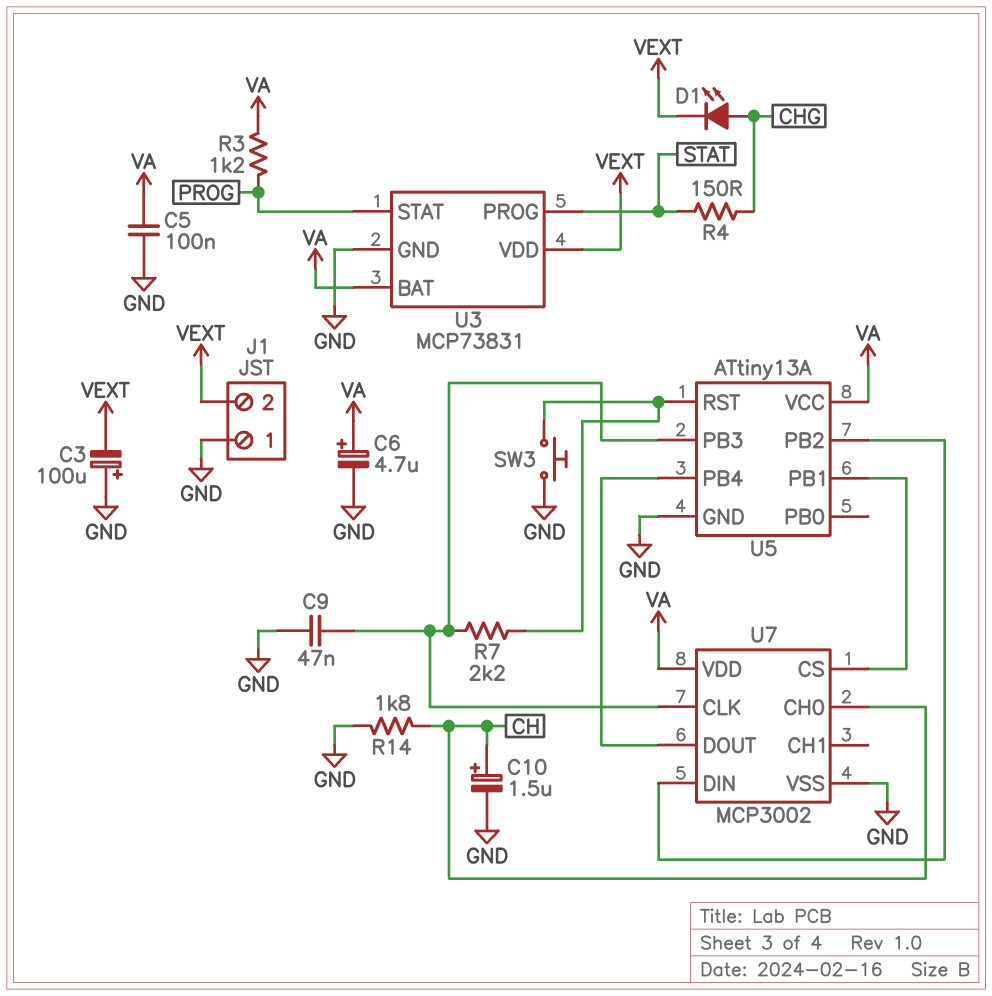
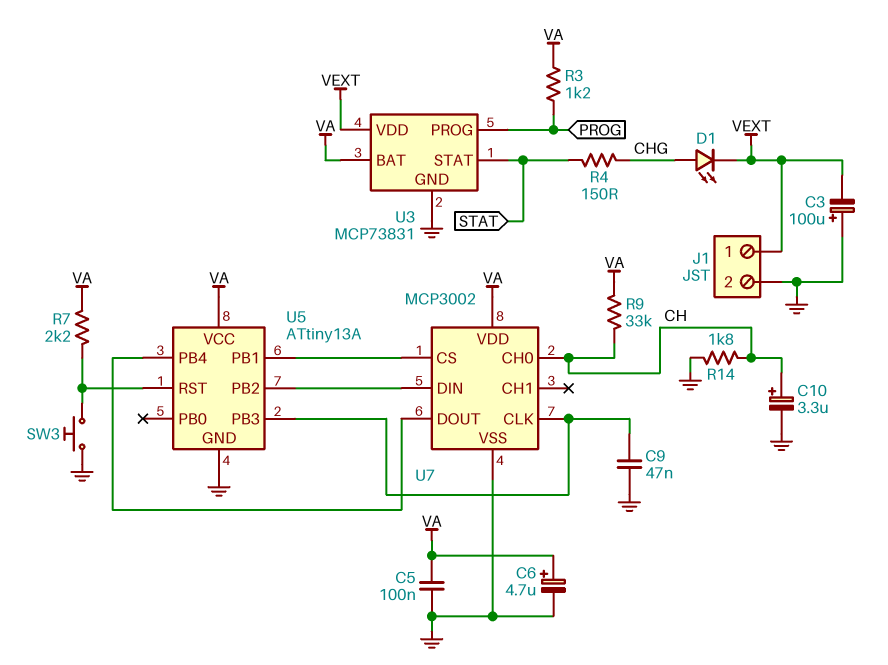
C10: 1.5uF (plus CH, minus GND) -> 3.3uF (plus CH, minus GND)
J1 pin 1: GND -> VEXT
J1 pin 2: VEXT -> GND
R7: 2.2k (U5/PB3, U5/RST) -> 2.2k (U5/RST, VA)
R9: none -> 33k (CH, VA)
U3 pin PROG: STAT -> PROG
U3 pin STAT: PROG -> STAT

